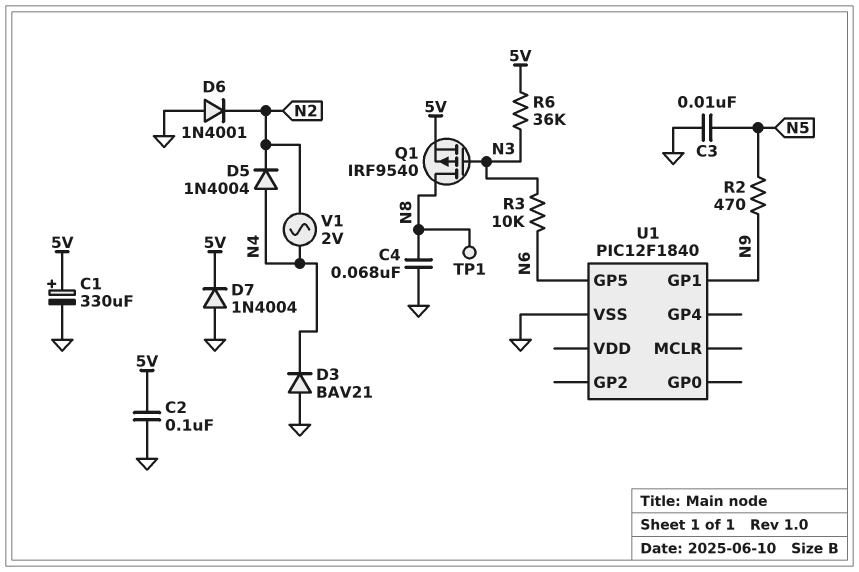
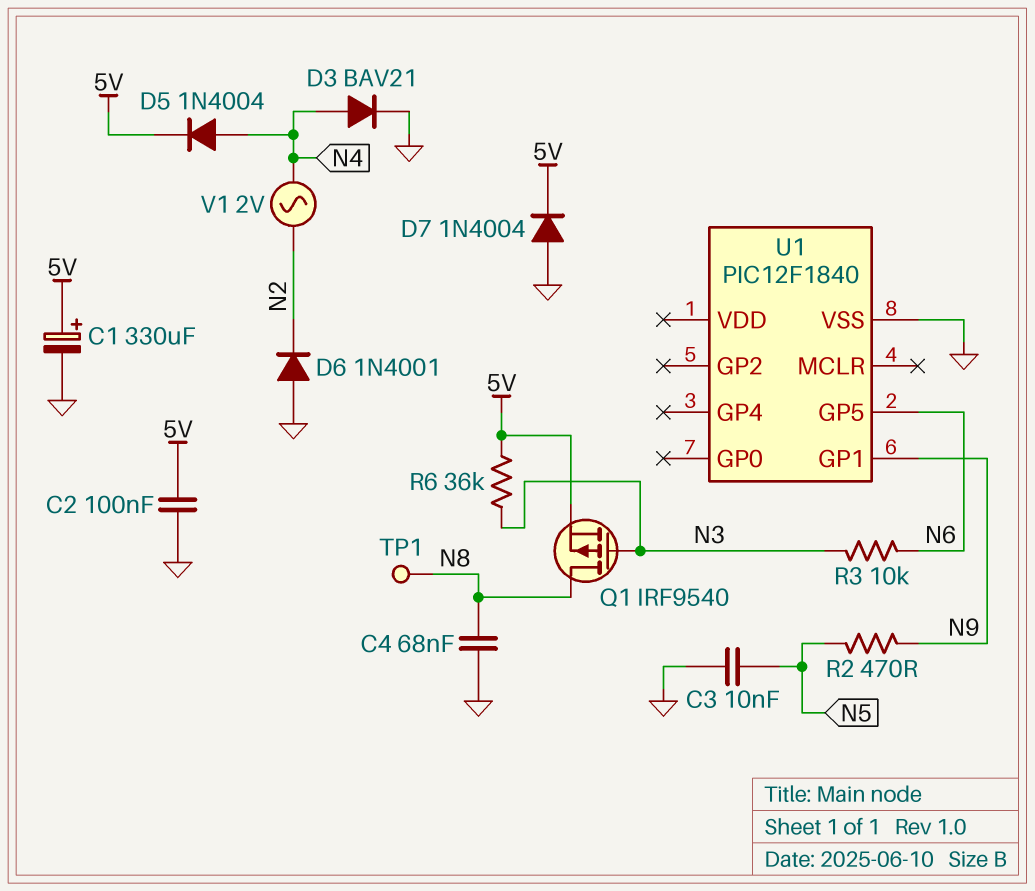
D3: diode BAV21 (A GND, K N4) -> diode BAV21 (A N4, K GND)
D5: diode 1N4004 (A N4, K N2) -> diode 1N4004 (A N4, K 5V)

